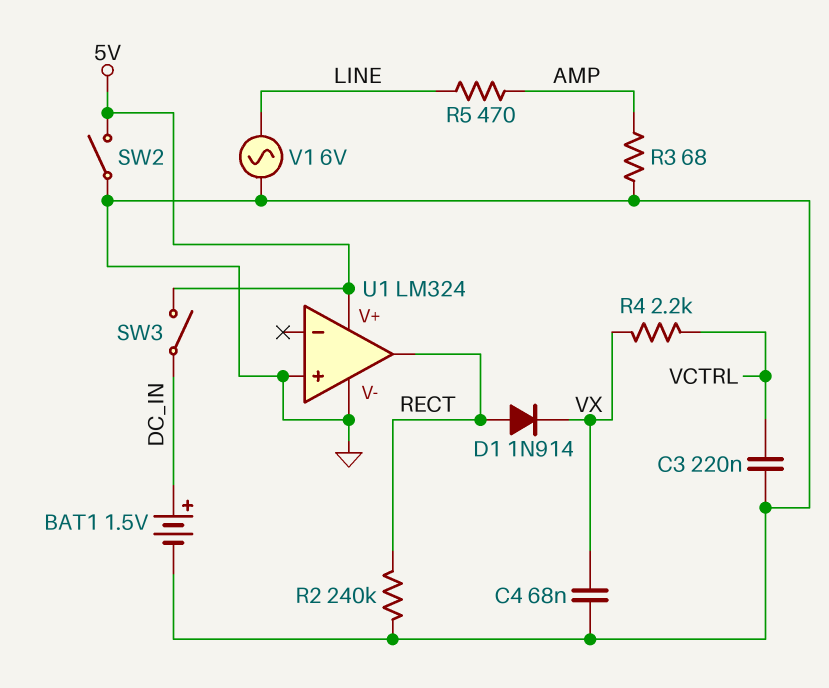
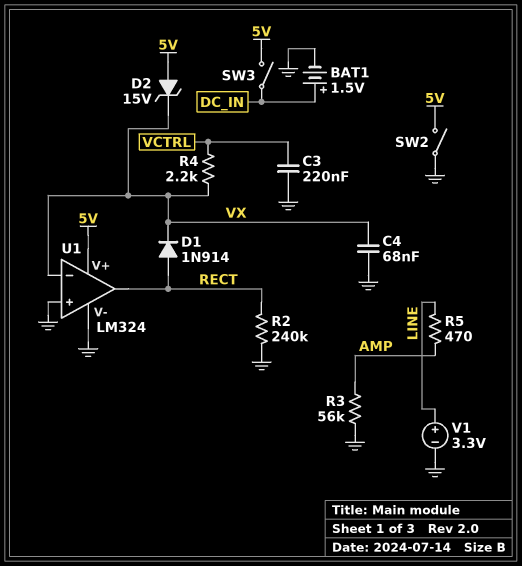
D2: none -> zener 15V (A 5V, K VX)
R3: 68 (AMP, GND) -> 56k (AMP, GND)
U1 pin in-: none -> VX
V1: AC 6V (GND, LINE) -> 3.3V (plus LINE, minus GND)

